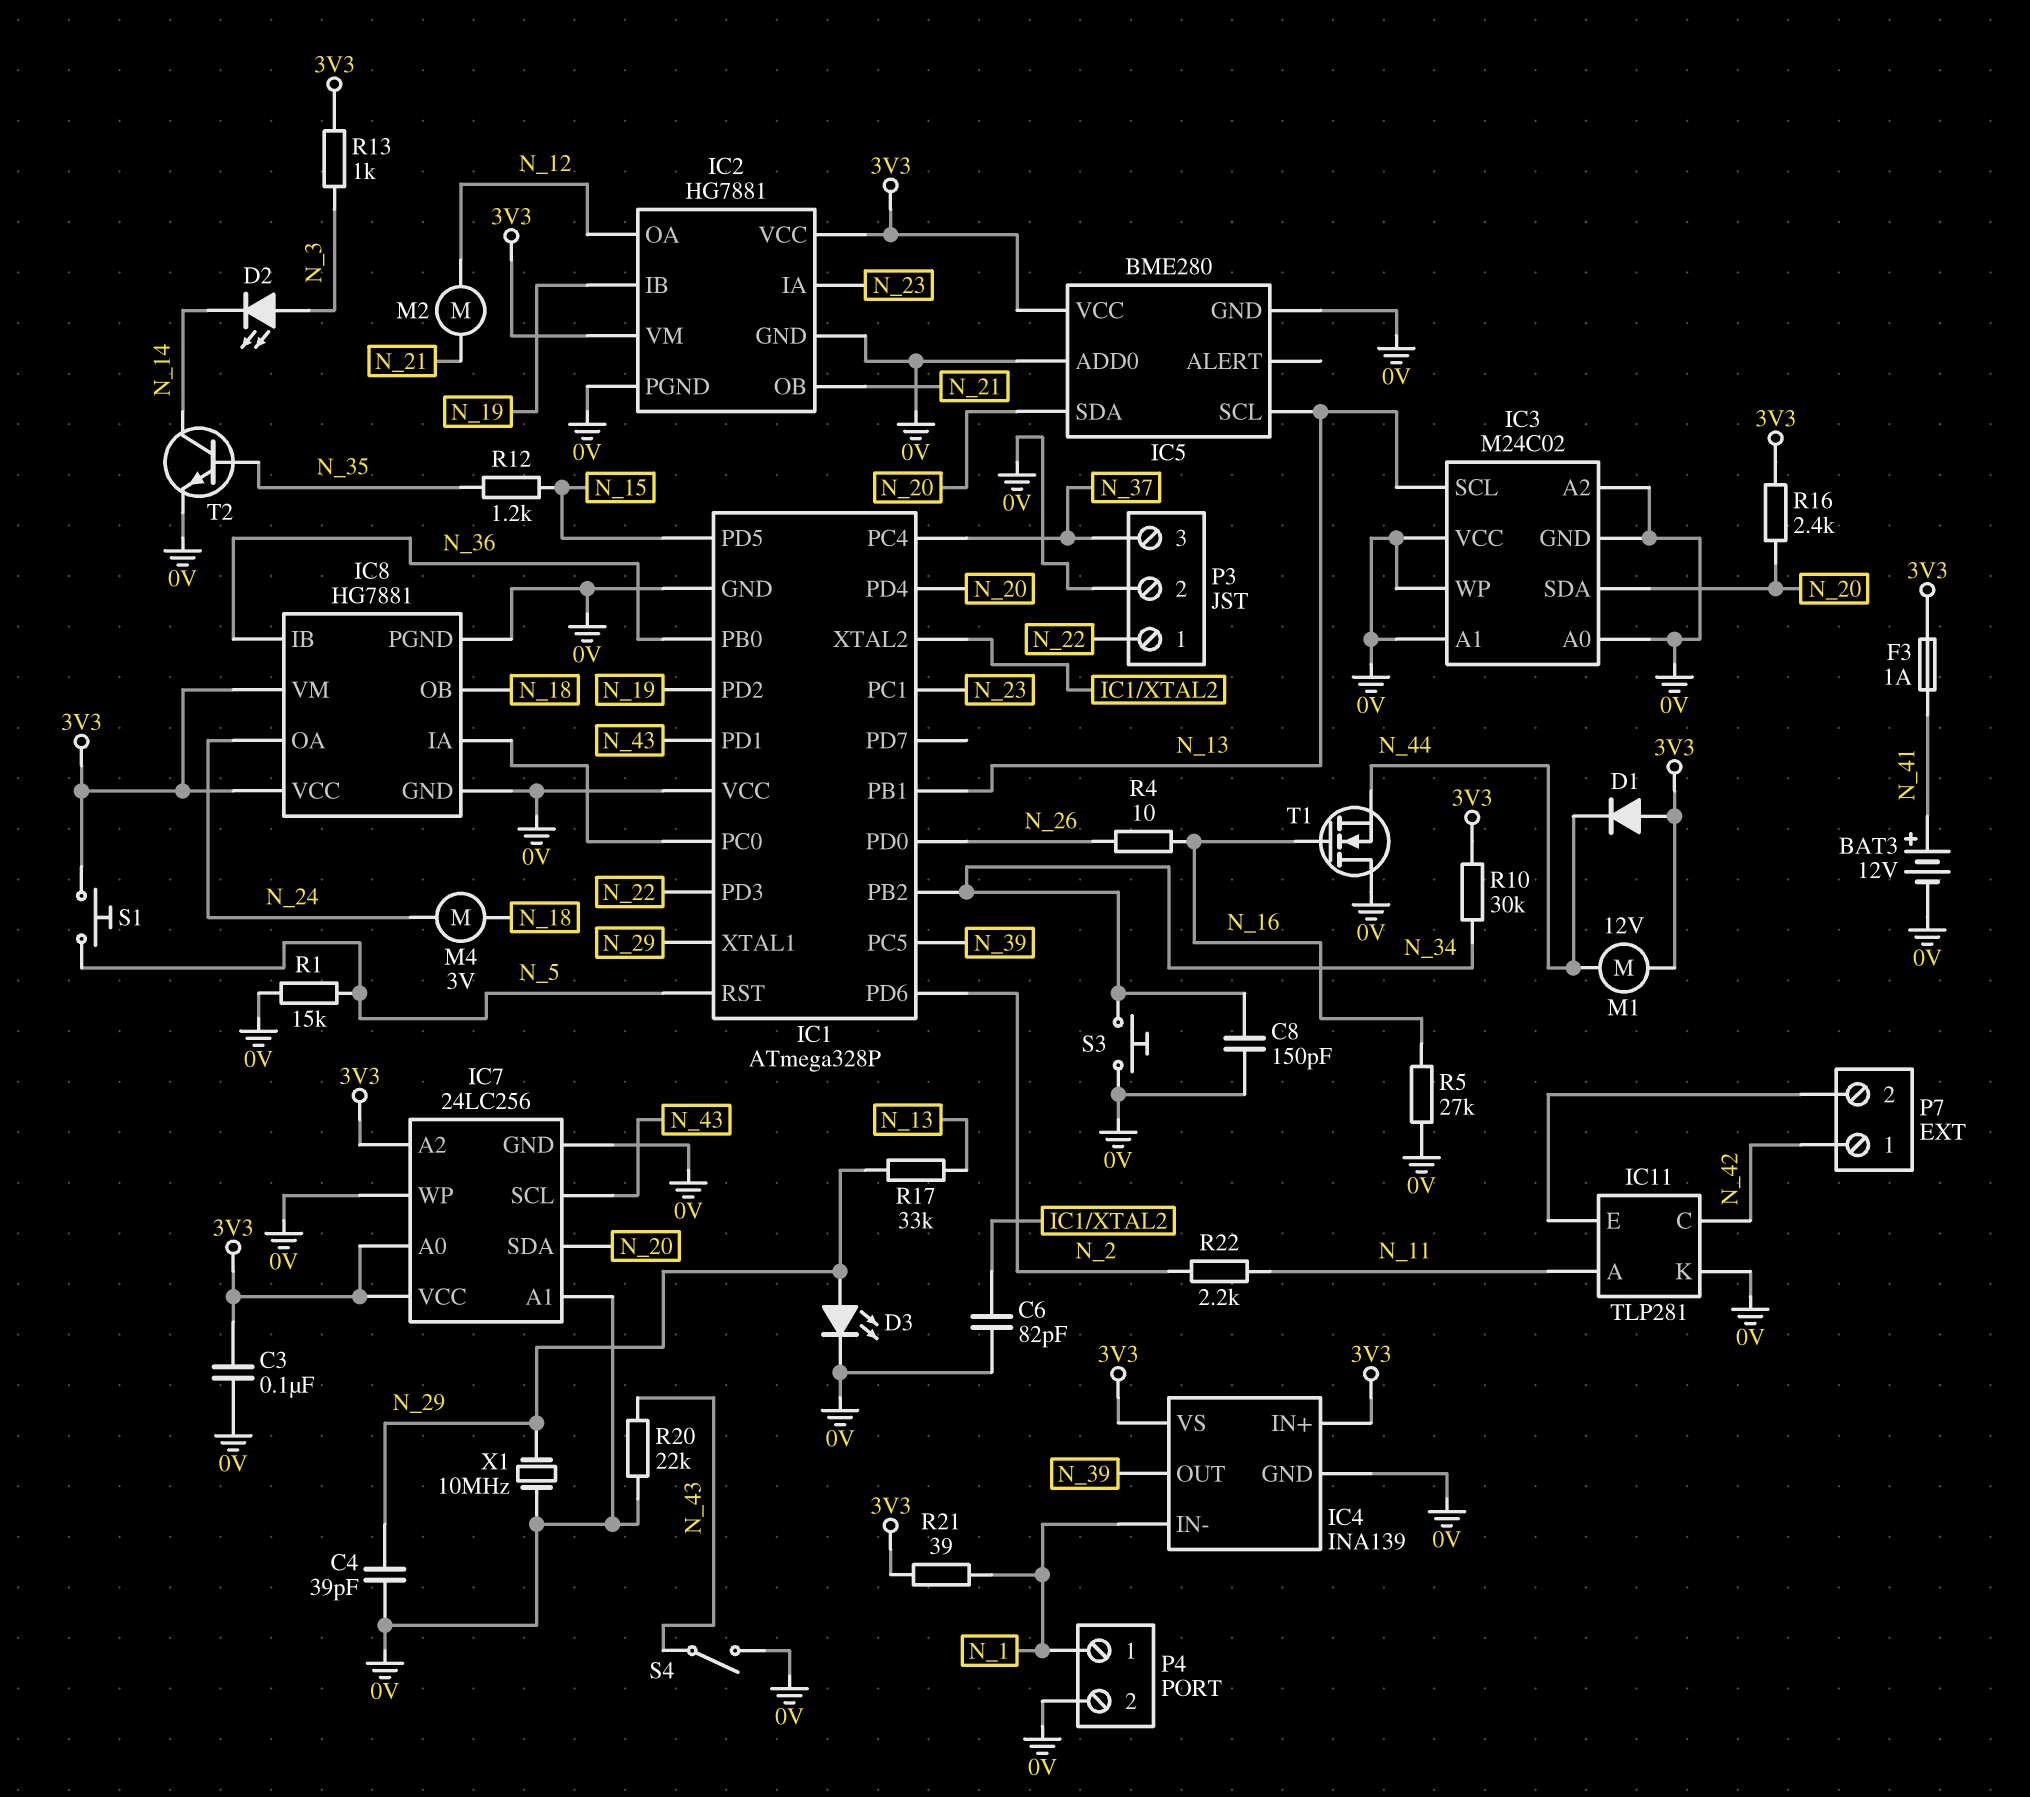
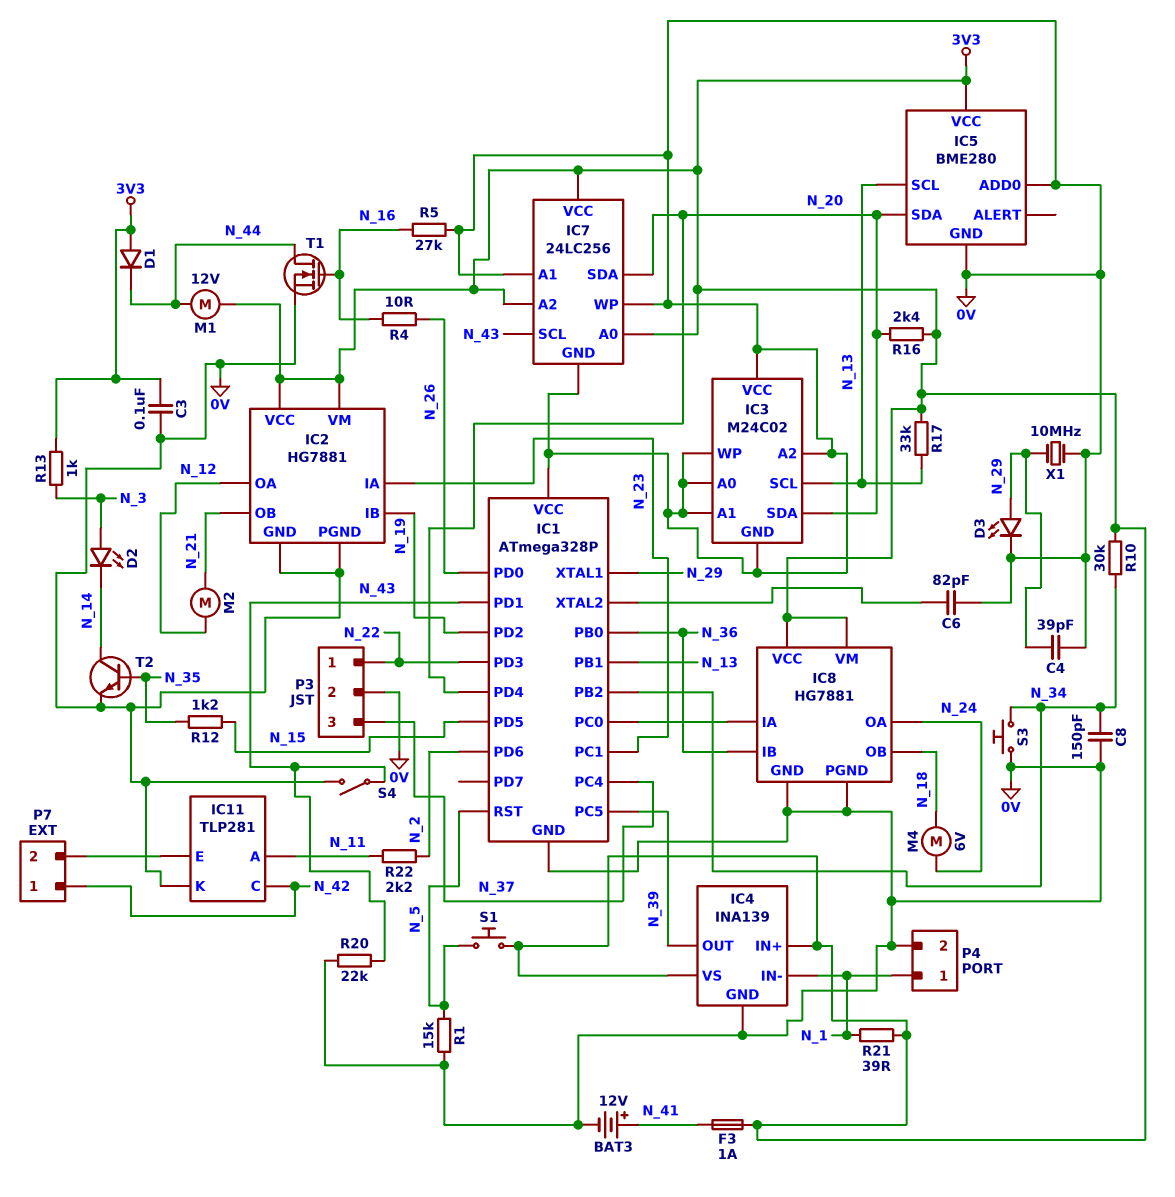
M4: motor 3V (N_18, N_24) -> motor 6V (N_18, N_24)
R17: 33k (N_13, N_29) -> 33k (3V3, N_13)
T1: NMOS (G N_16, D 0V, S N_44) -> NMOS (G N_16, D N_44, S 0V)

